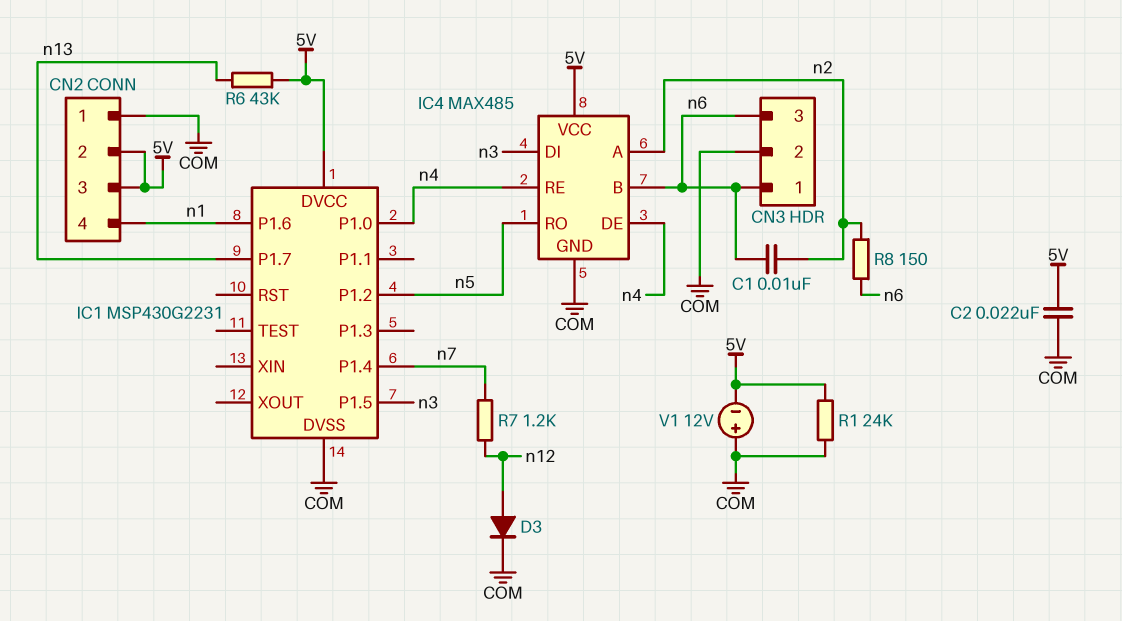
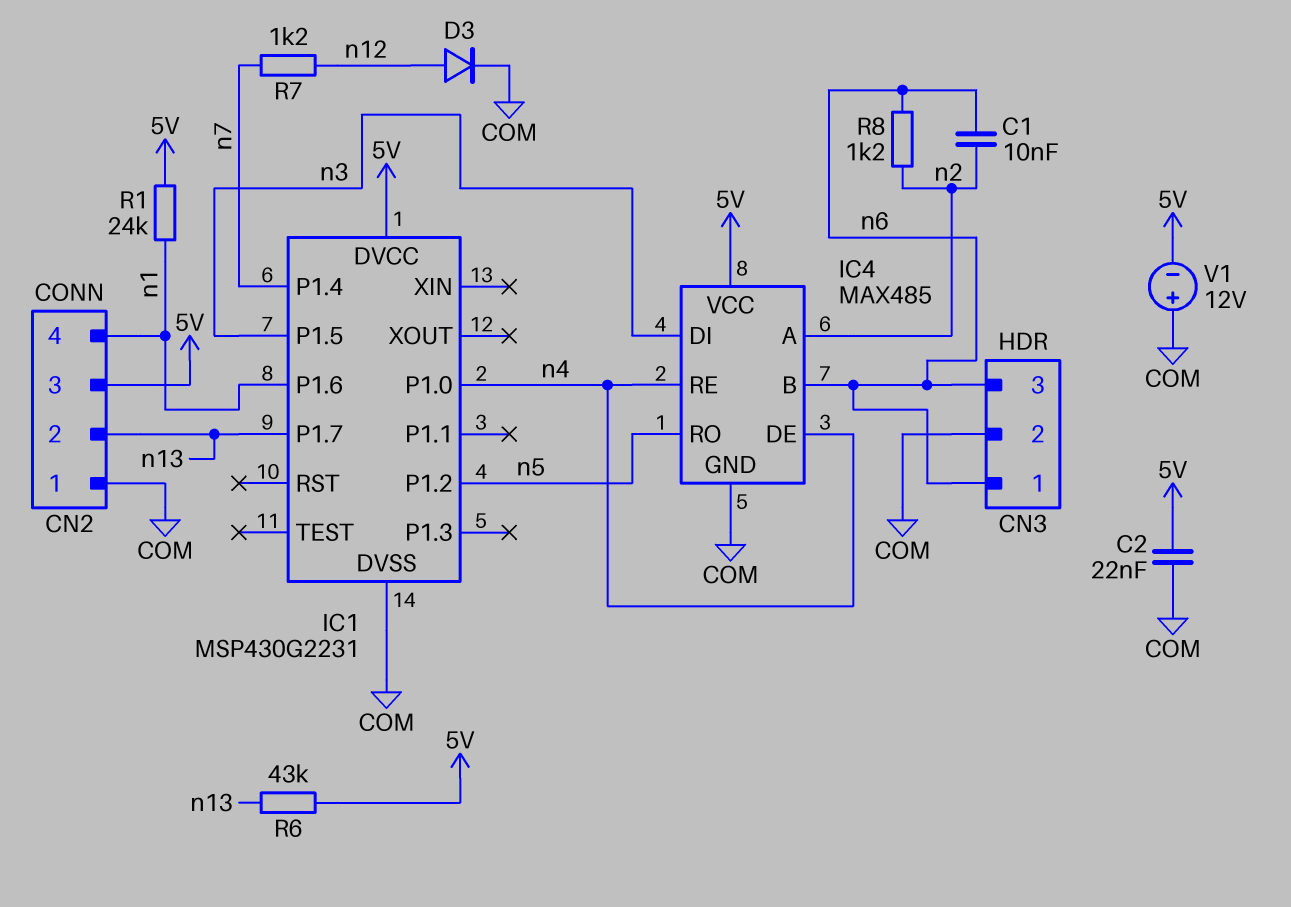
CN2 pin 2: 5V -> n13
R1: 24k (5V, COM) -> 24k (5V, n1)
R8: 150 (n2, n6) -> 1.2k (n2, n6)

